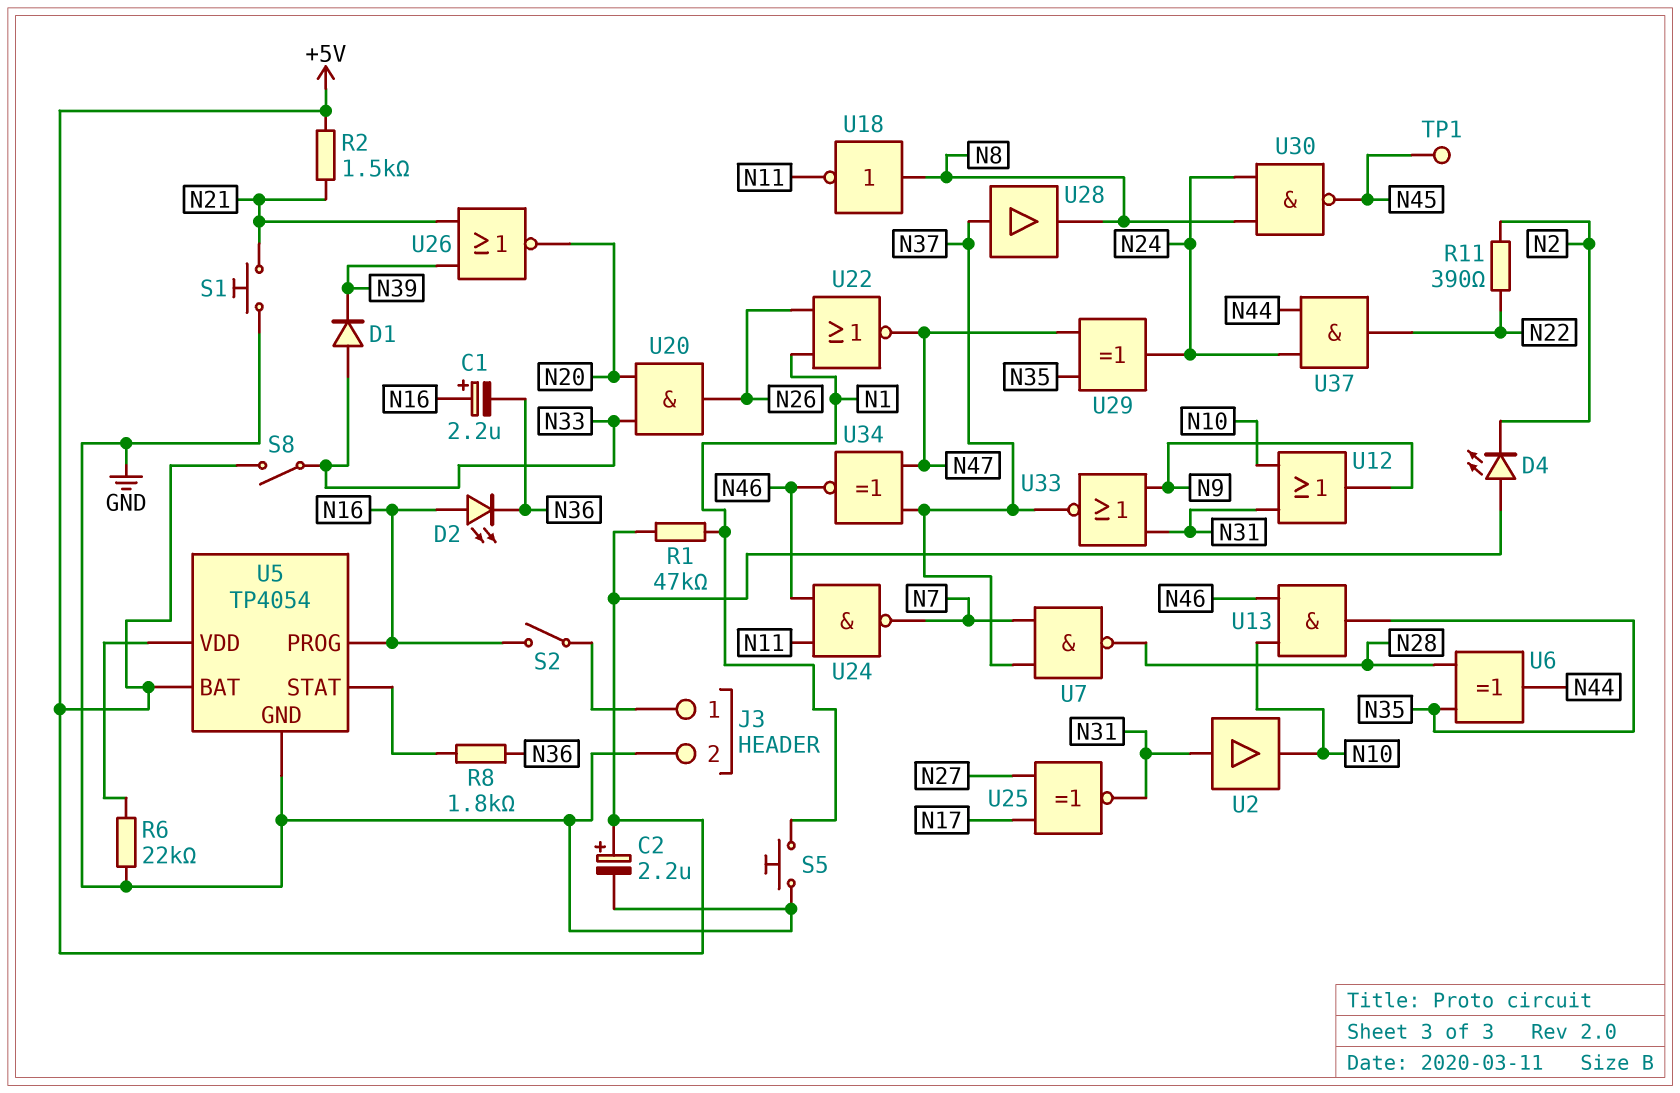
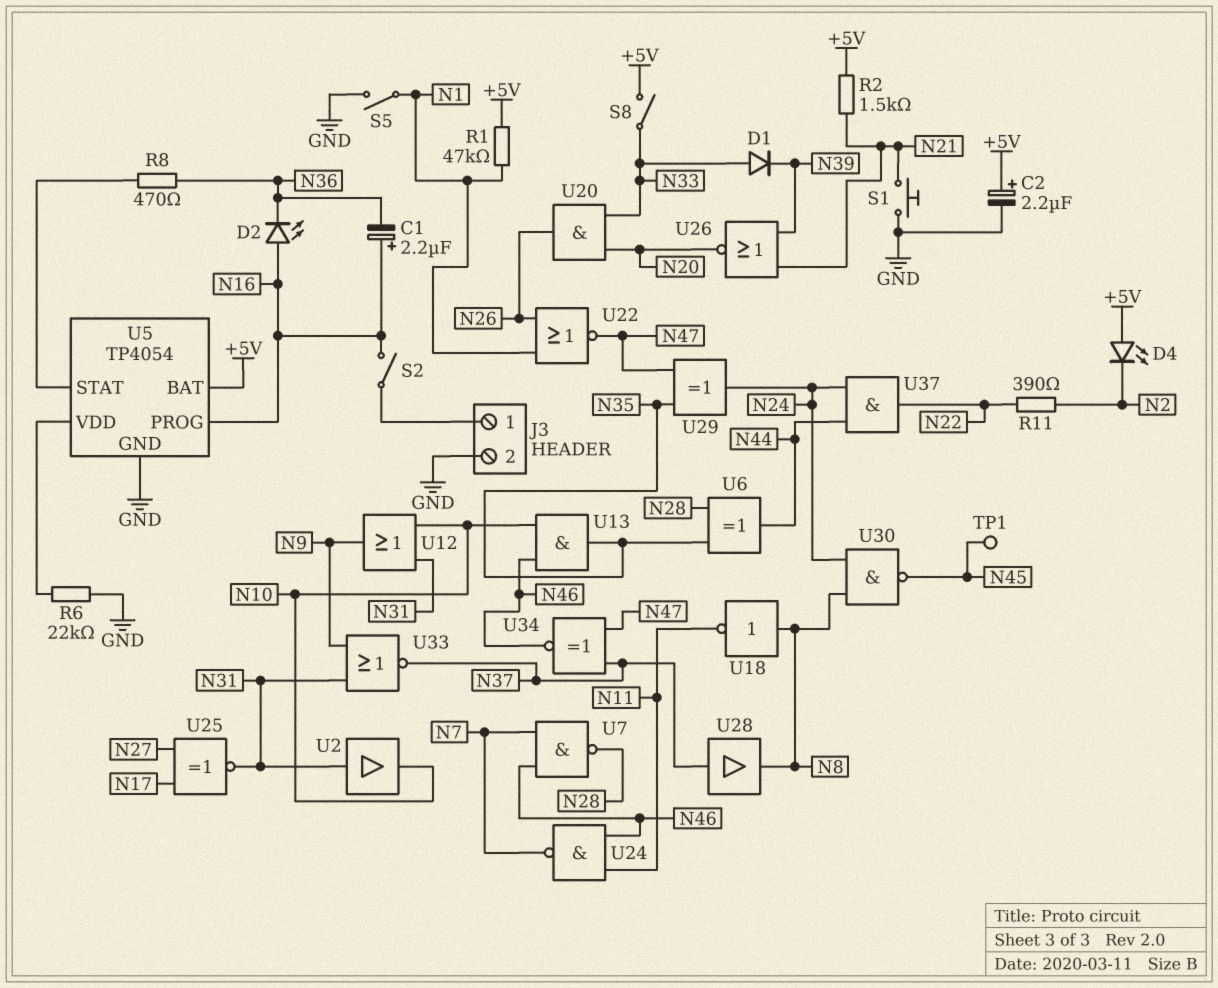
R8: 1.8k (N36, U5/STAT) -> 470 (N36, U5/STAT)
S5: button (GND, N1) -> switch (GND, N1)
U7: NAND (in N7, in N37, out N28) -> NAND (in N7, in N46, out N28)

